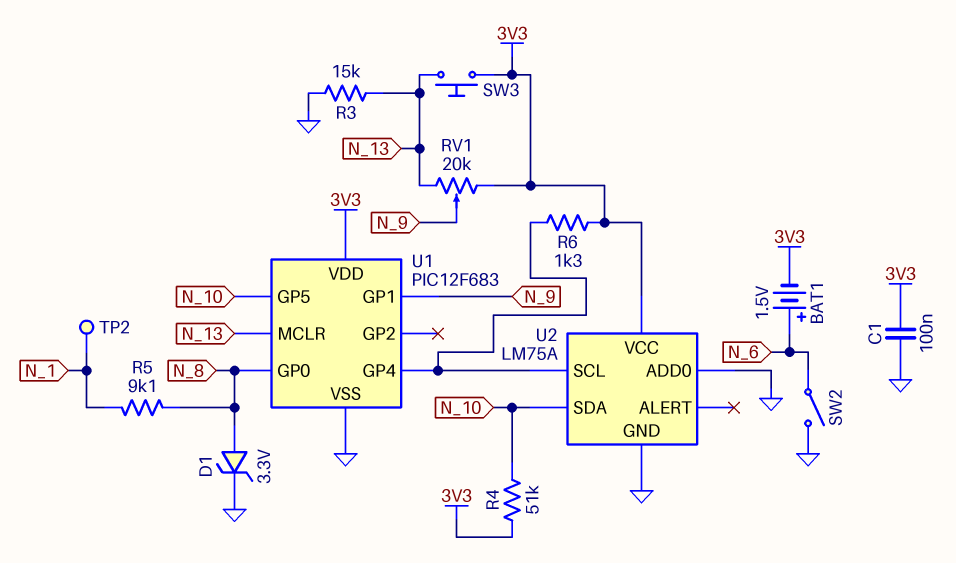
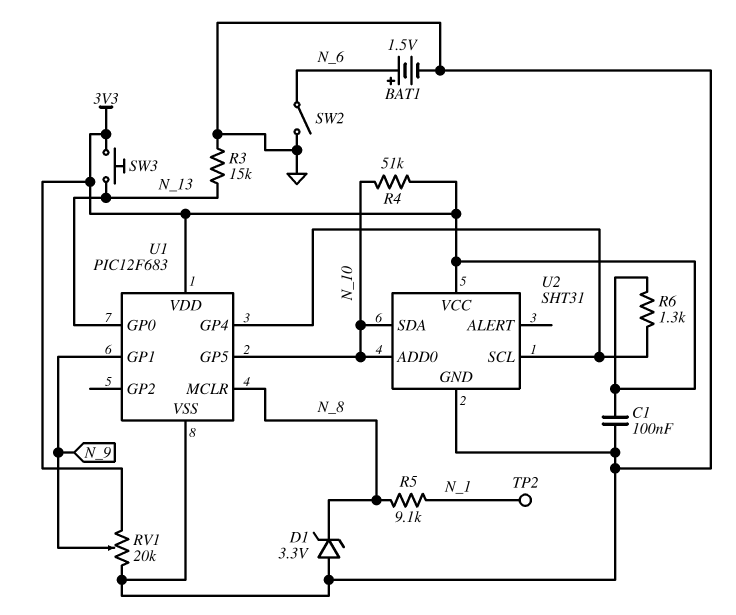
BAT1: 1.5V (plus N_6, minus 3V3) -> 1.5V (plus N_6, minus GND)
D1: zener 3.3V (A N_8, K GND) -> zener 3.3V (A GND, K N_8)
RV1: 20k (3V3, N_13, wiper N_9) -> 20k (3V3, GND, wiper N_9)
U1 pin GP0: N_8 -> N_13
U1 pin MCLR: N_13 -> N_8
U2: LM75A -> SHT31
U2 pin ADD0: GND -> N_10

